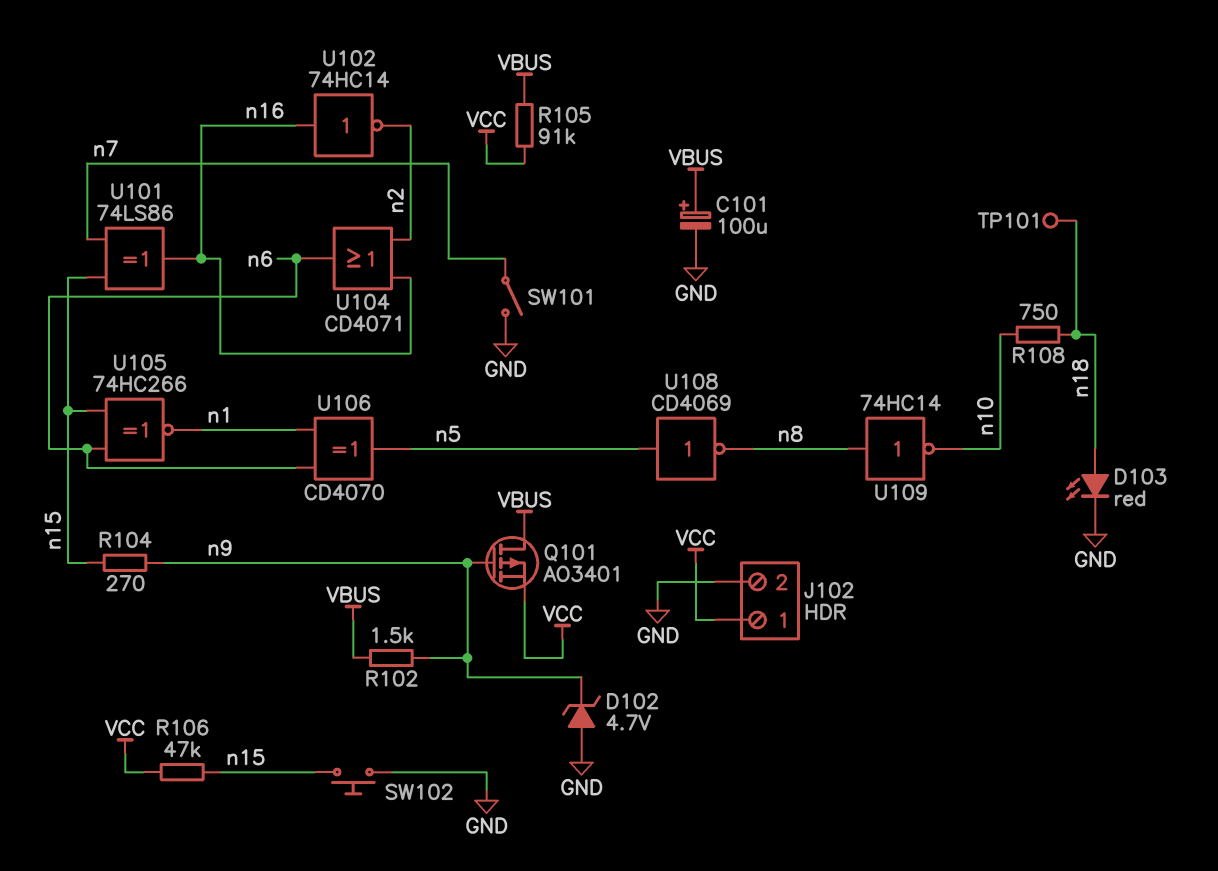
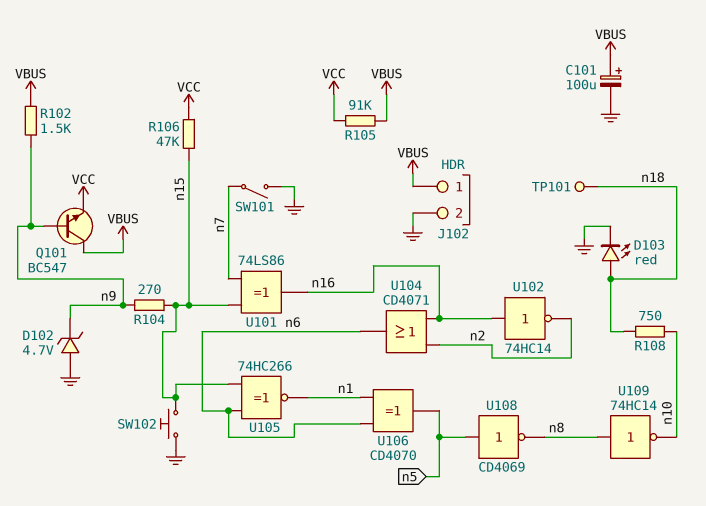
J102 pin 1: VCC -> VBUS
Q101: PMOS AO3401 (G n9, D VBUS, S VCC) -> NPN BC547 (B n9, C VBUS, E VCC)

